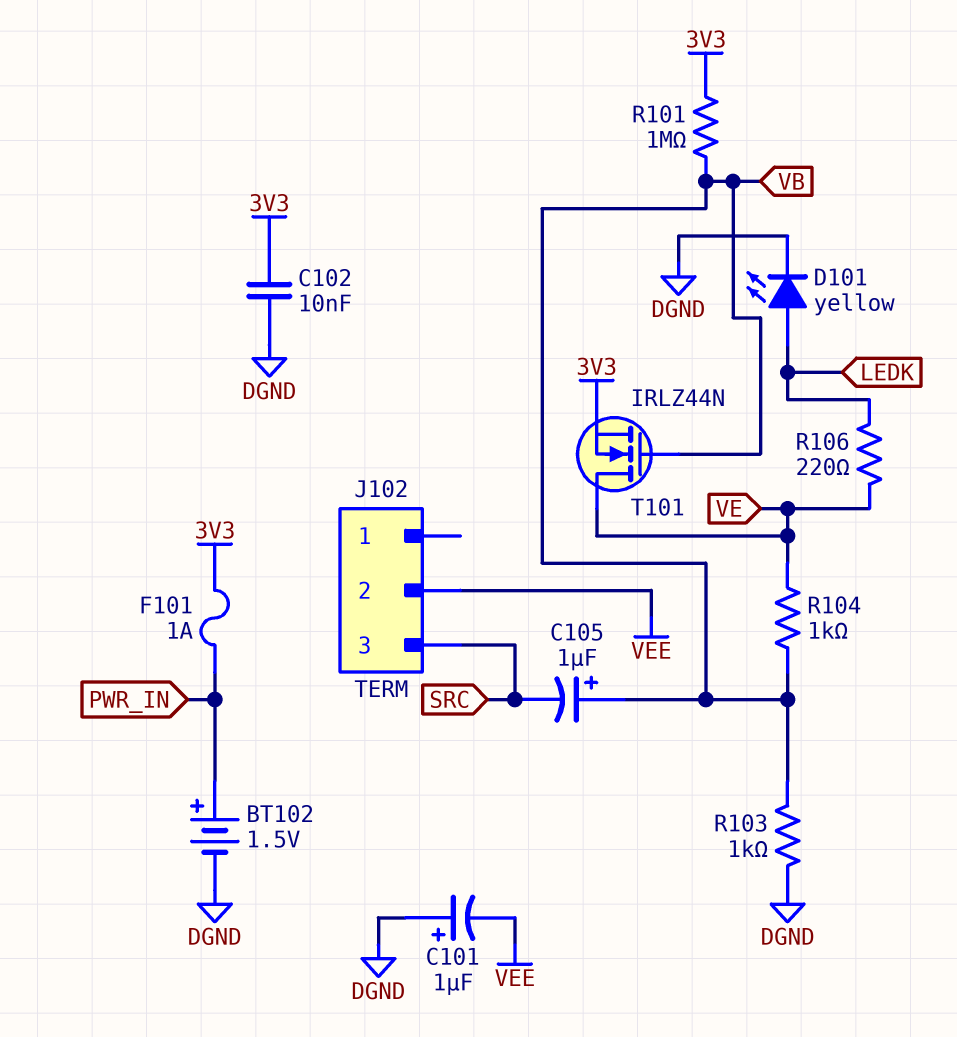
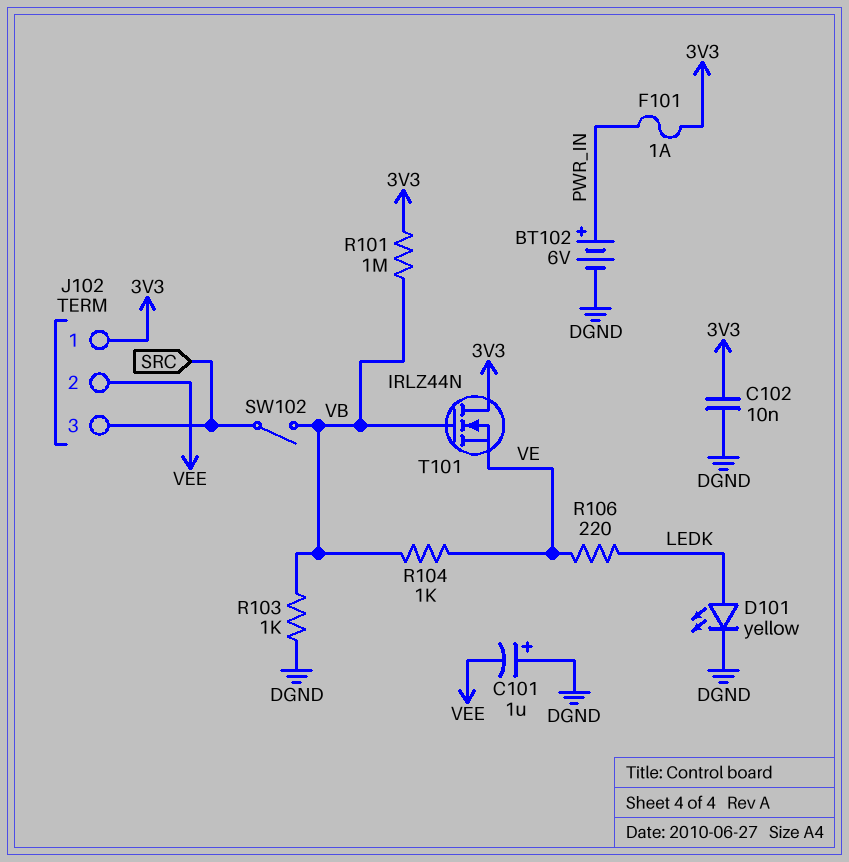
BT102: 1.5V (plus PWR_IN, minus DGND) -> 6V (plus PWR_IN, minus DGND)
C105: 1uF (plus VB, minus SRC) -> none
J102 pin 1: none -> 3V3
SW102: none -> switch (SRC, VB)
T101: NMOS IRLZ44N (G VB, D VE, S 3V3) -> NMOS IRLZ44N (G VB, D 3V3, S VE)

